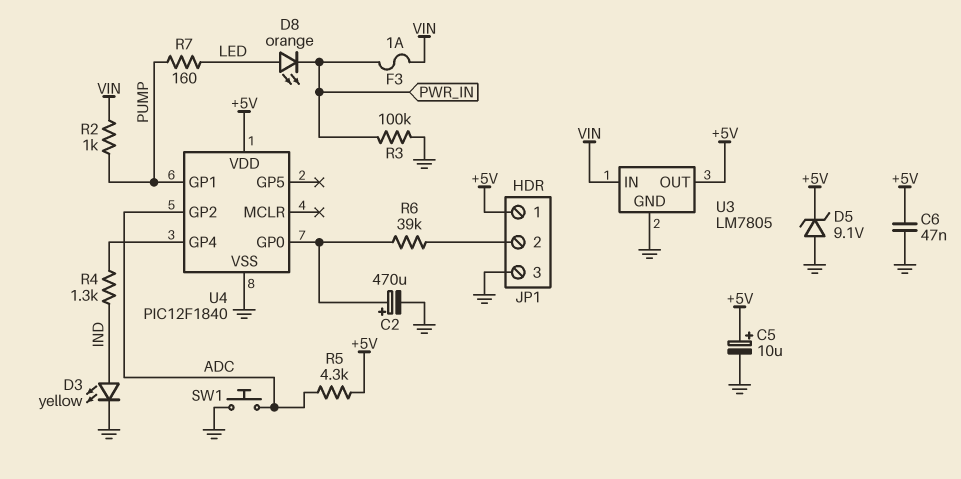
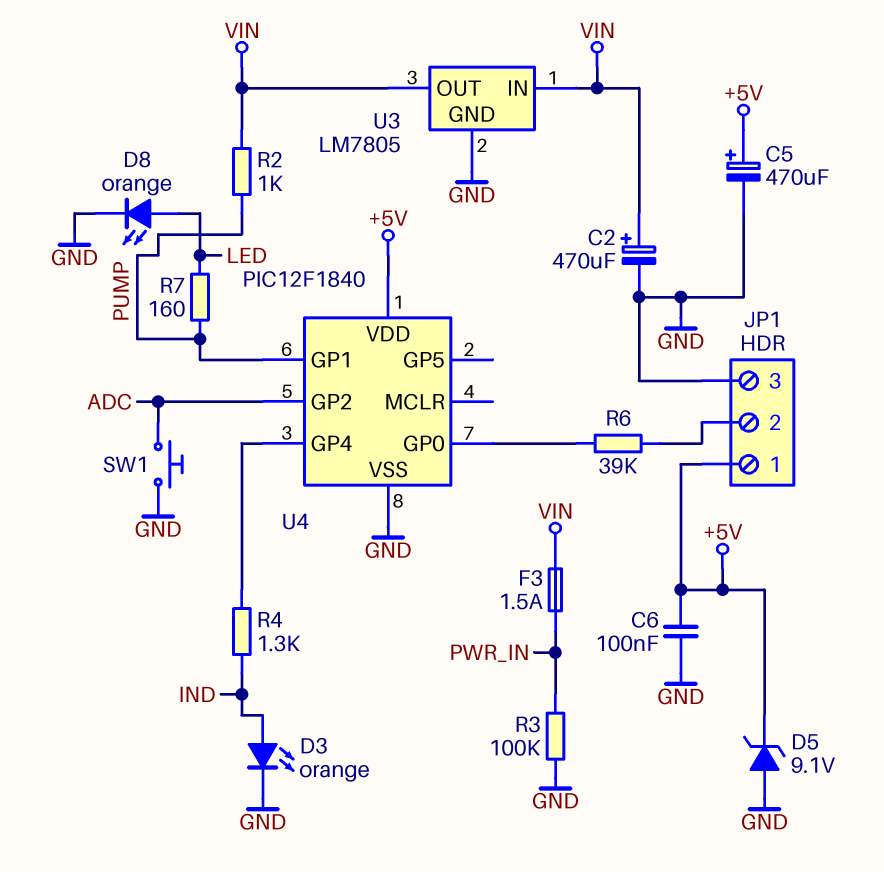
C2: 470uF (plus U4/GP0, minus GND) -> 470uF (plus VIN, minus GND)
C5: 10uF (plus +5V, minus GND) -> 470uF (plus +5V, minus GND)
C6: 47nF (+5V, GND) -> 100nF (+5V, GND)
D3: LED yellow (A IND, K GND) -> LED orange (A IND, K GND)
D8: LED orange (A LED, K PWR_IN) -> LED orange (A LED, K GND)
F3: 1A (PWR_IN, VIN) -> 1.5A (PWR_IN, VIN)
R5: 4.3k (+5V, ADC) -> none
U3 pin OUT: +5V -> VIN

